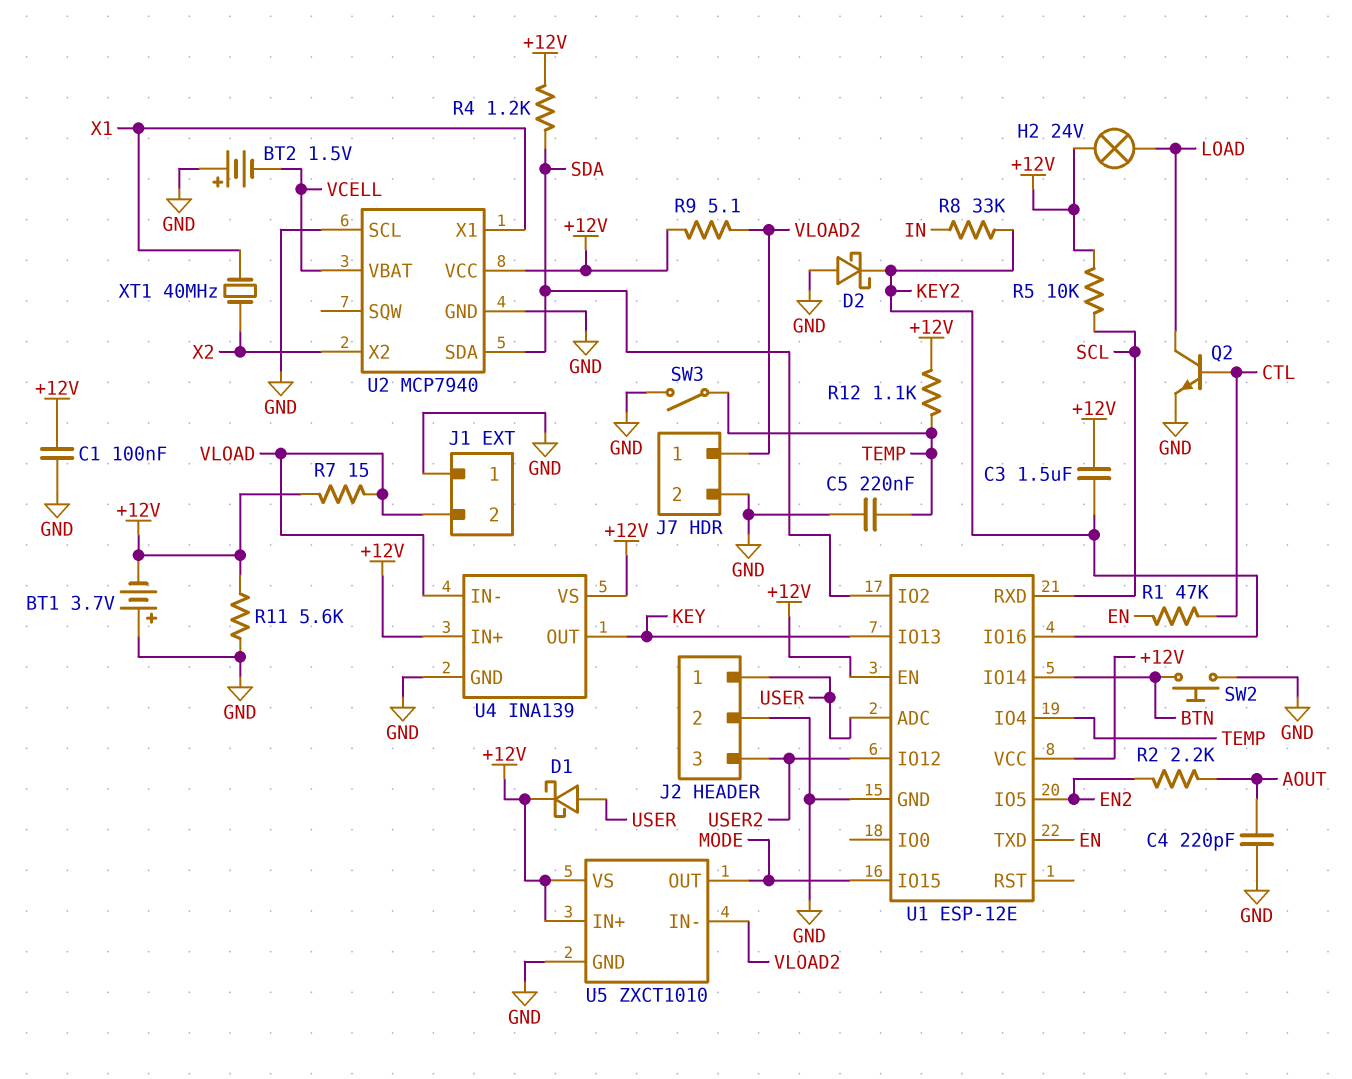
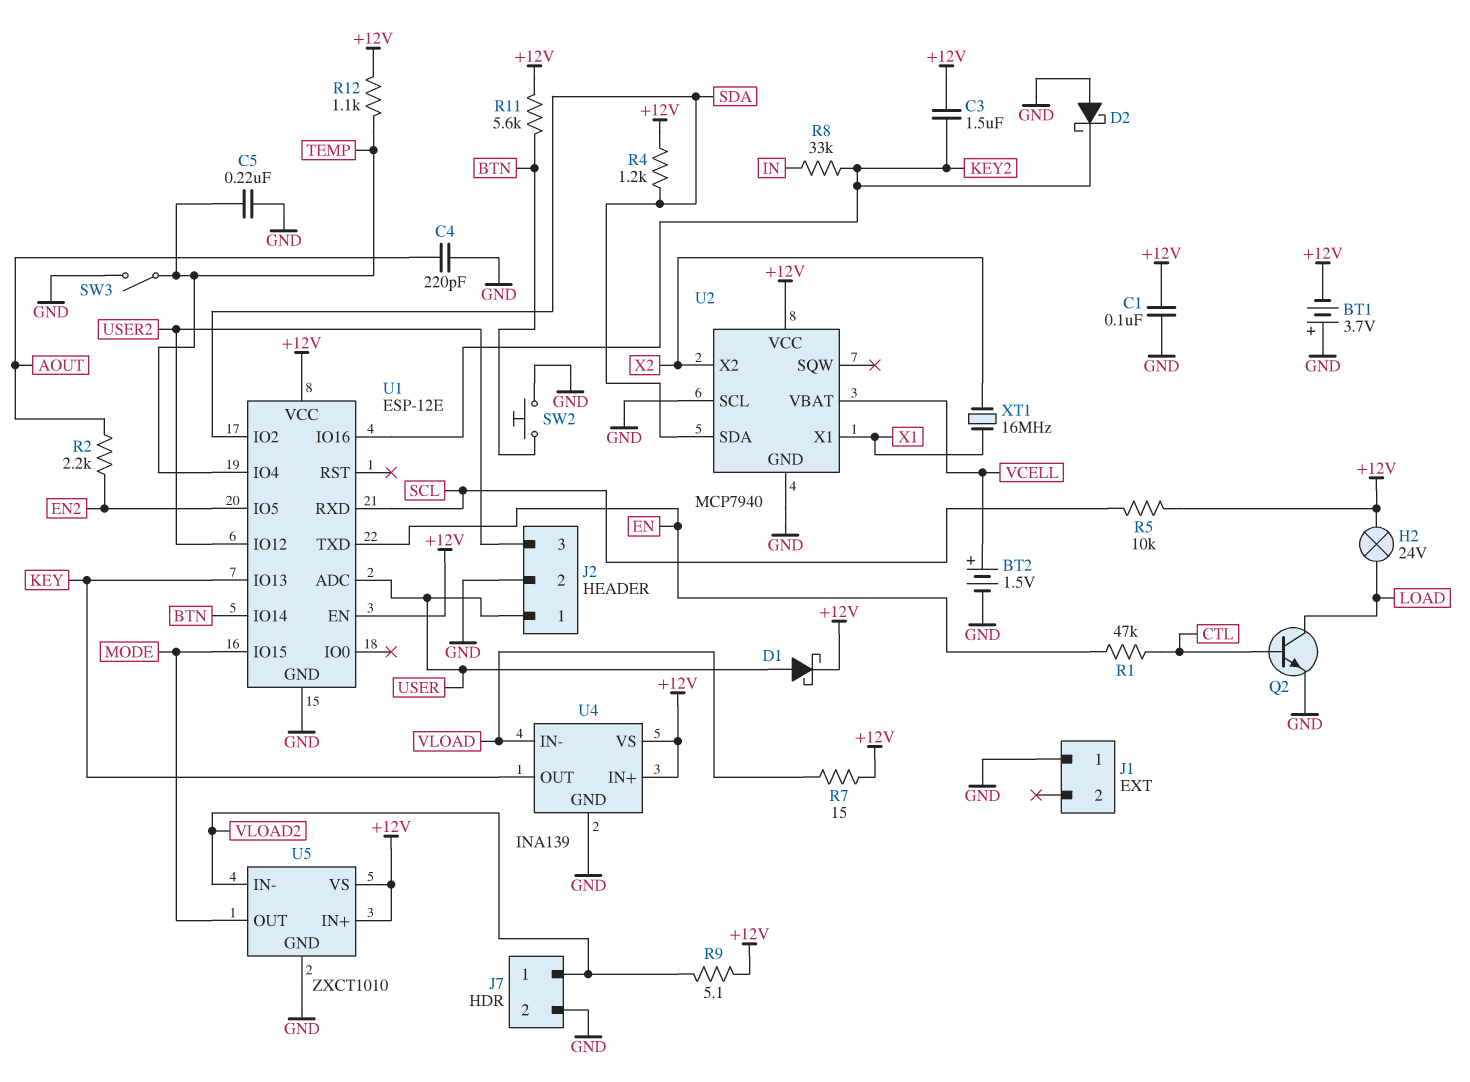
BT2: 1.5V (plus GND, minus VCELL) -> 1.5V (plus VCELL, minus GND)
J1 pin 2: VLOAD -> none
R11: 5.6k (+12V, GND) -> 5.6k (+12V, BTN)
XT1: 40MHz (X1, X2) -> 16MHz (X1, X2)

